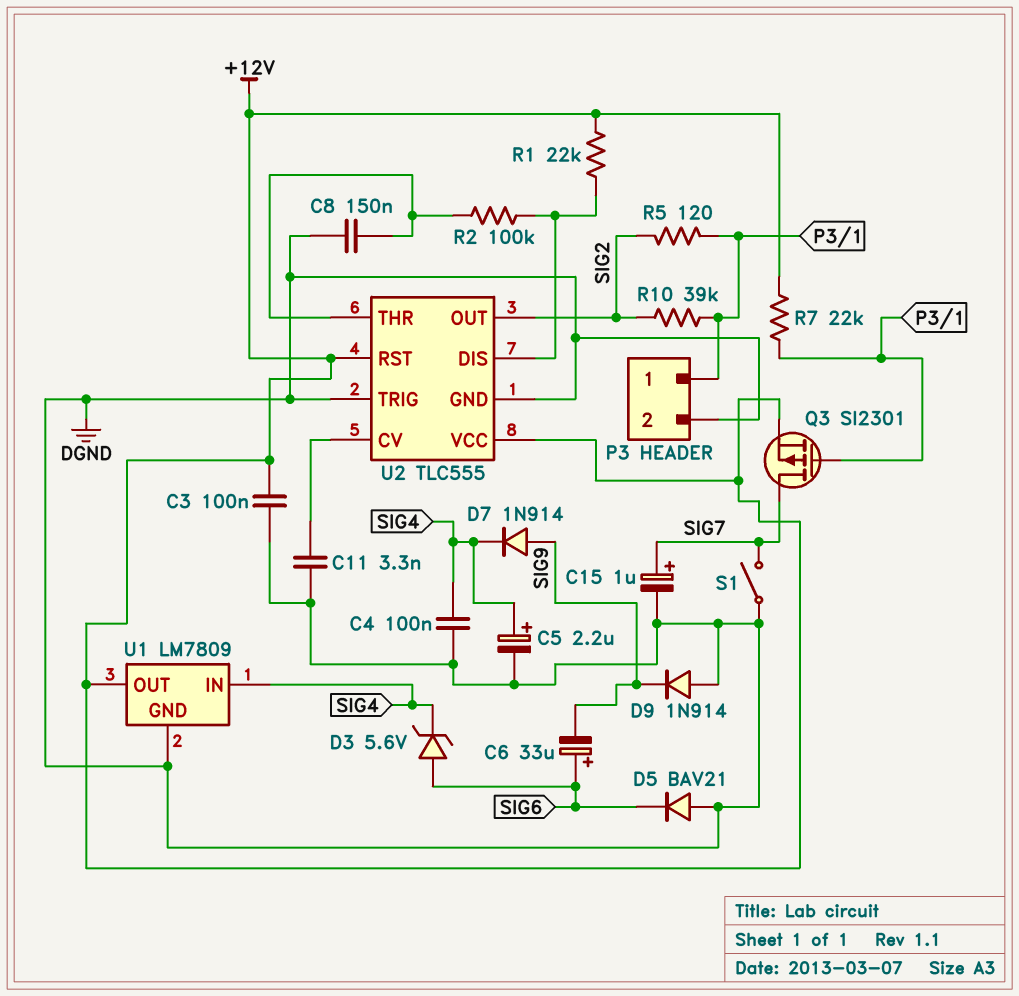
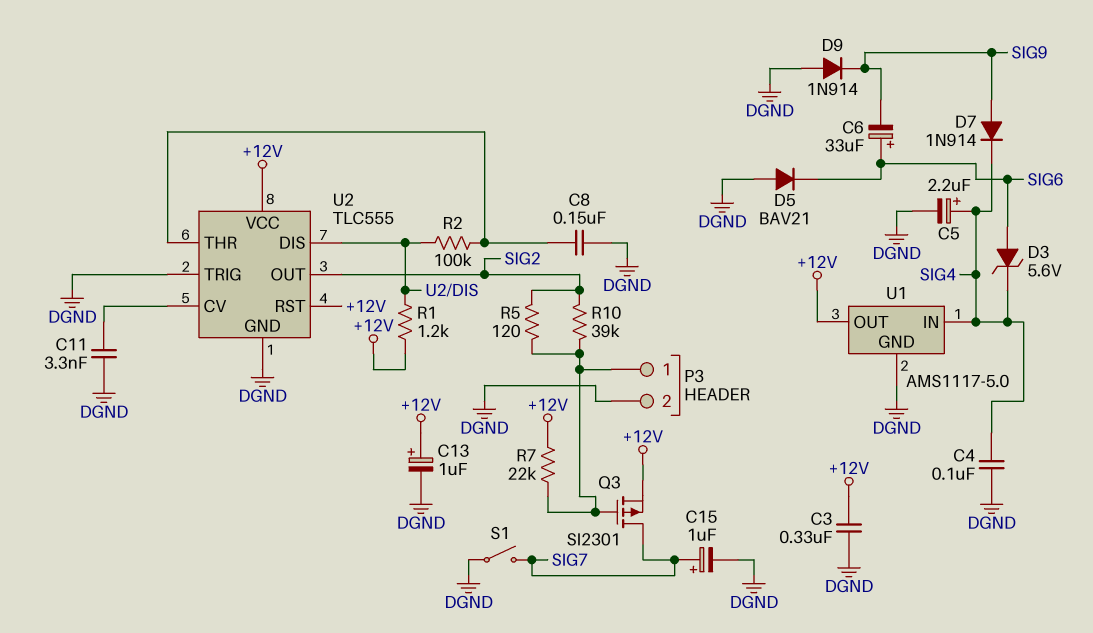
C3: 100nF (+12V, DGND) -> 330nF (+12V, DGND)
C13: none -> 1uF (plus +12V, minus DGND)
R1: 22k (+12V, U2/DIS) -> 1.2k (+12V, U2/DIS)
U1: LM7809 -> AMS1117-5.0

